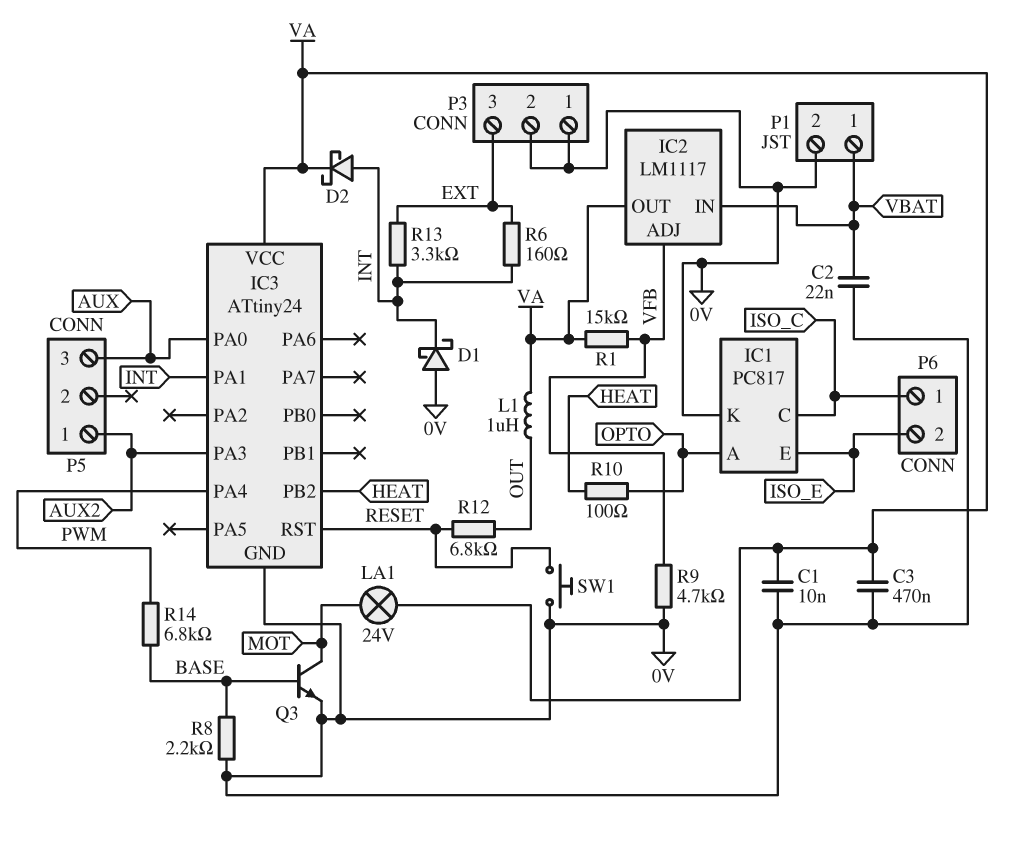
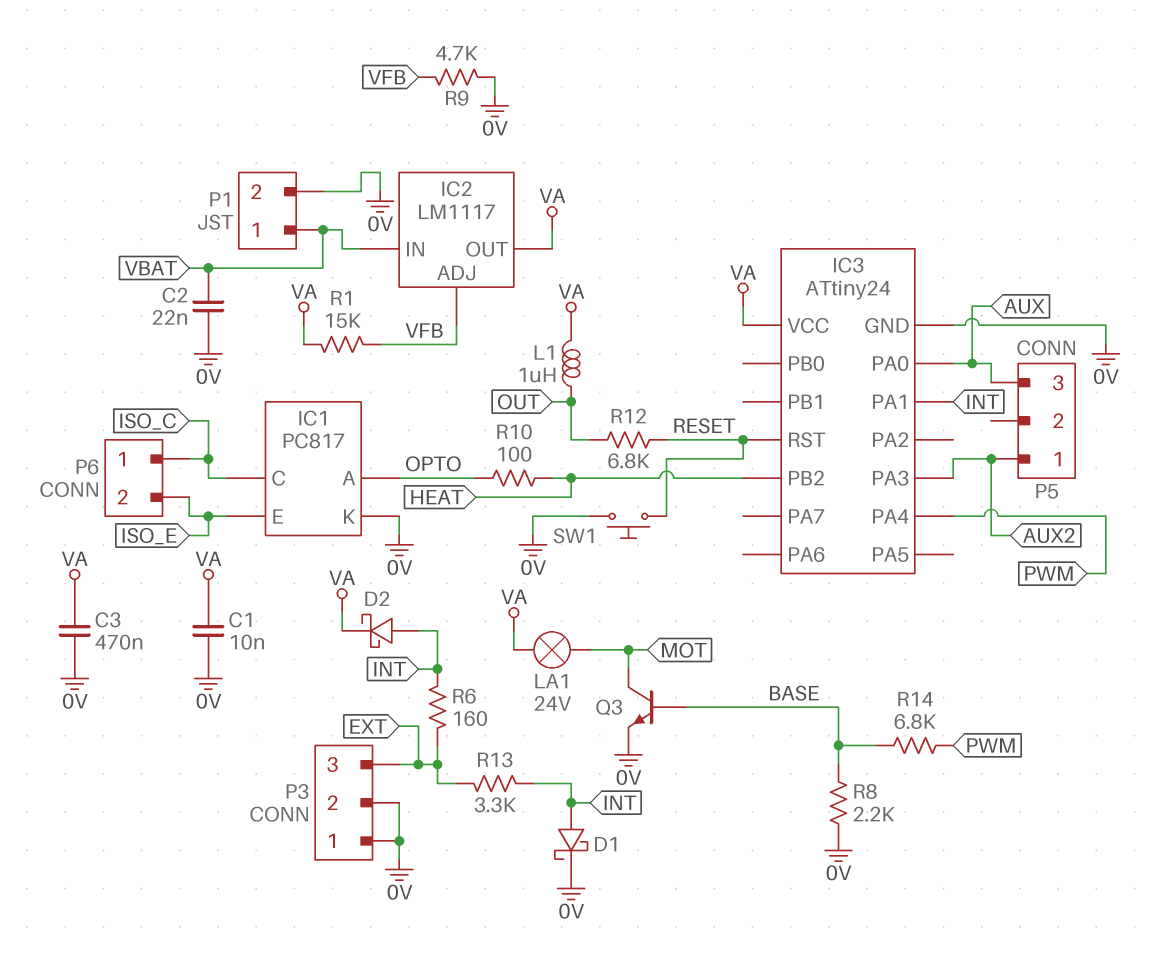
D1: schottky (A 0V, K INT) -> schottky (A INT, K 0V)

